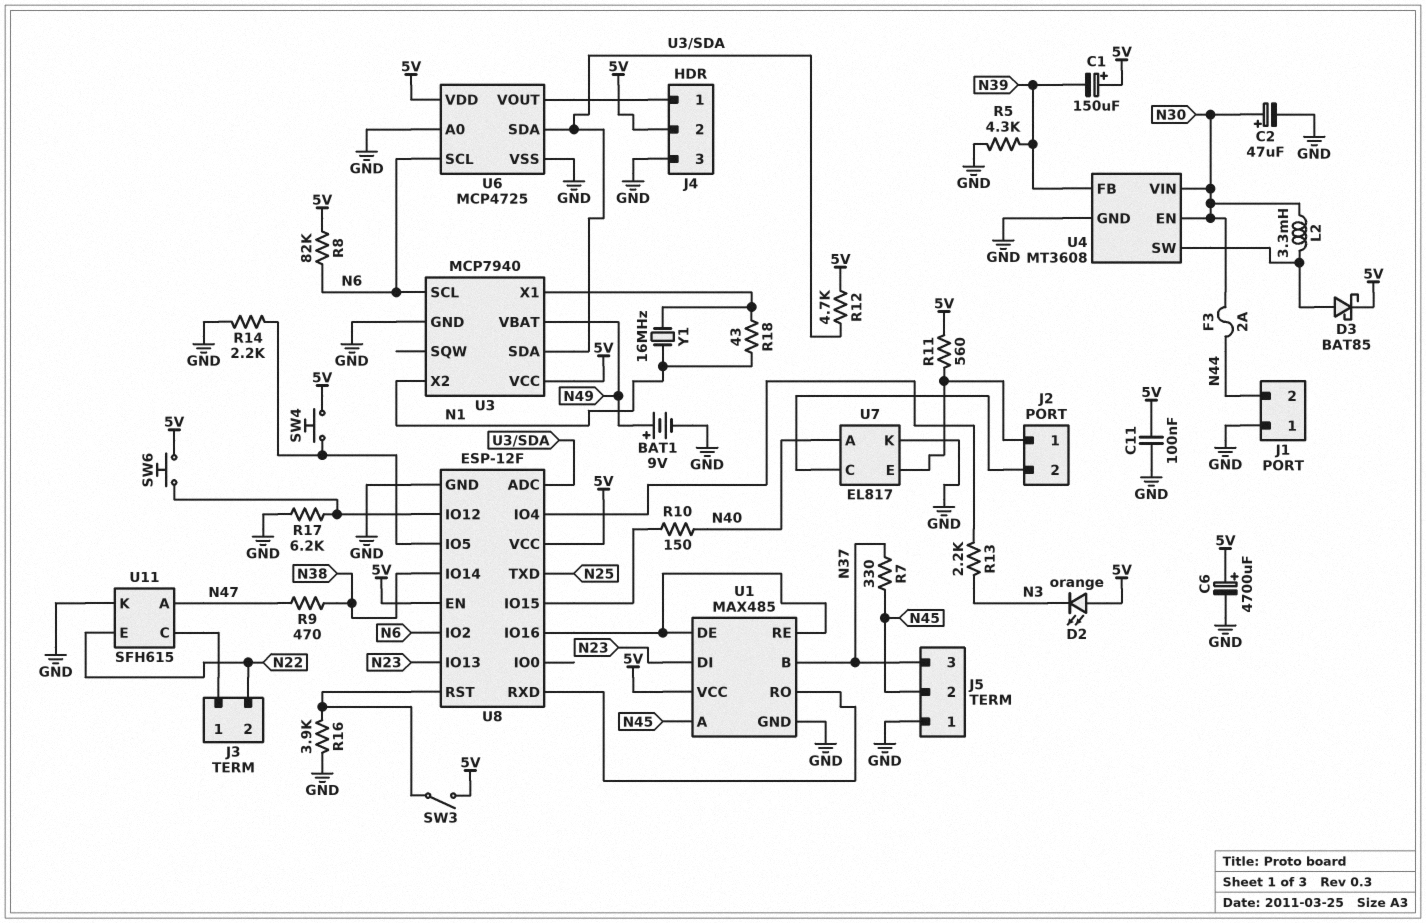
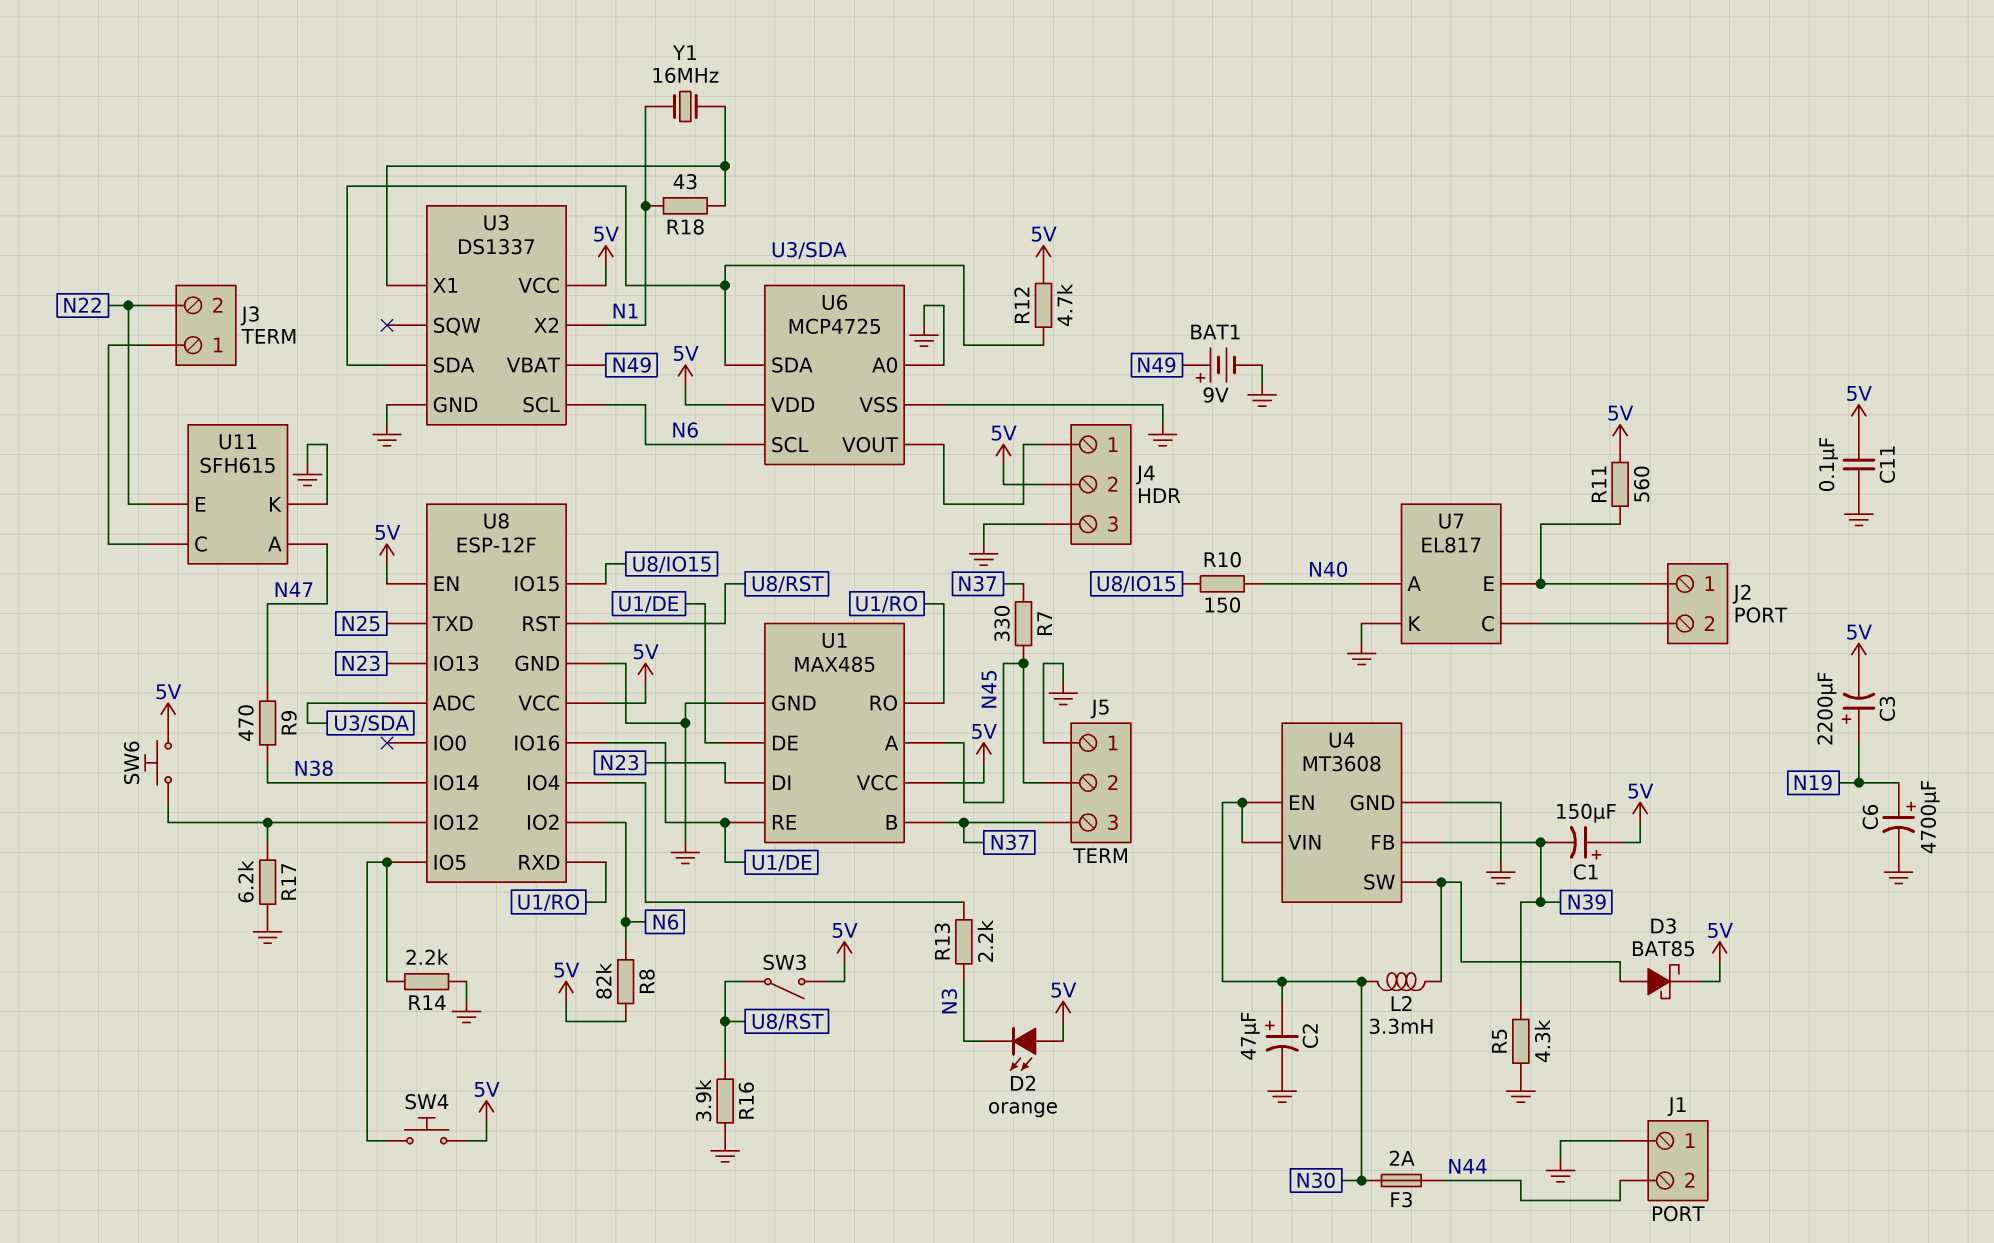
C3: none -> 2200uF (plus N19, minus 5V)
C6: 4700uF (plus 5V, minus GND) -> 4700uF (plus N19, minus GND)
U3: MCP7940 -> DS1337

